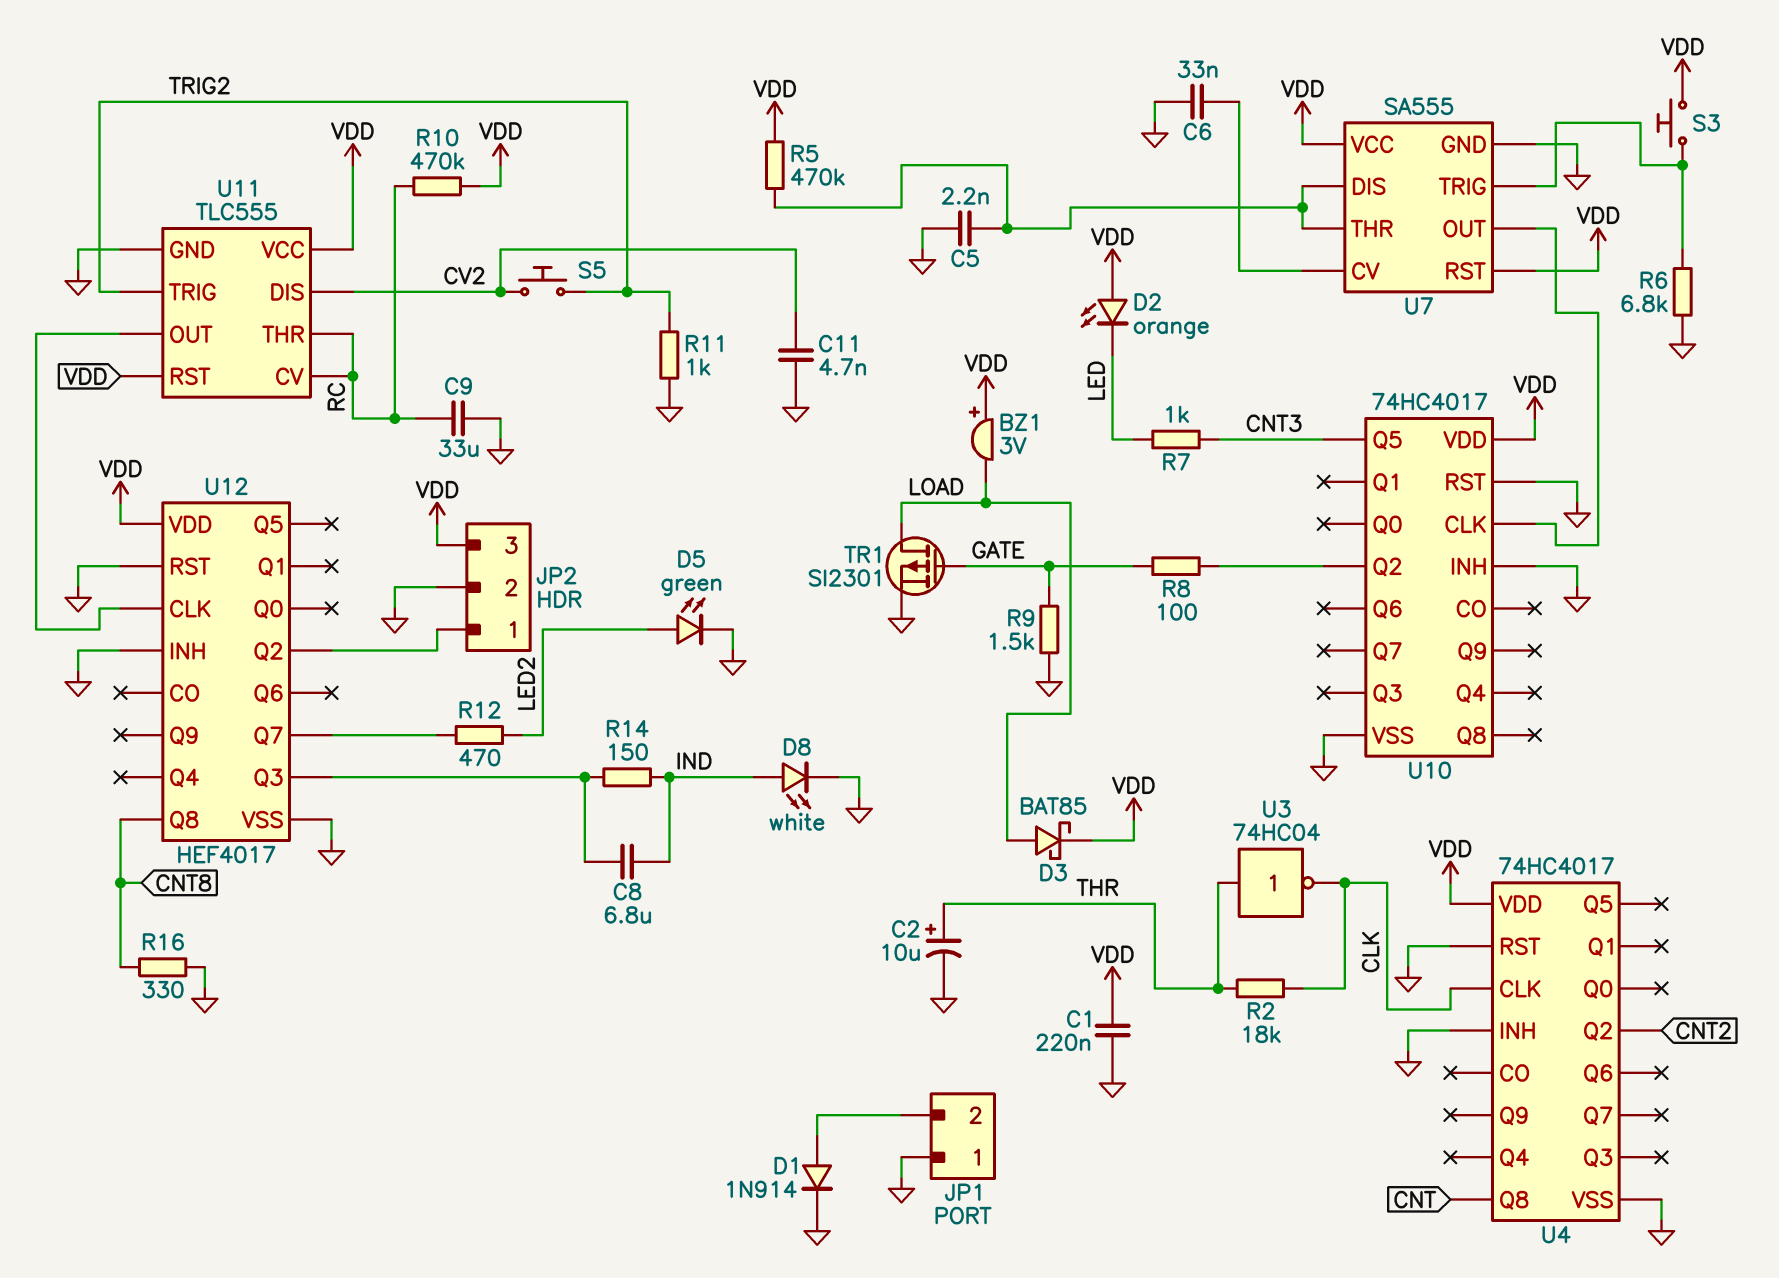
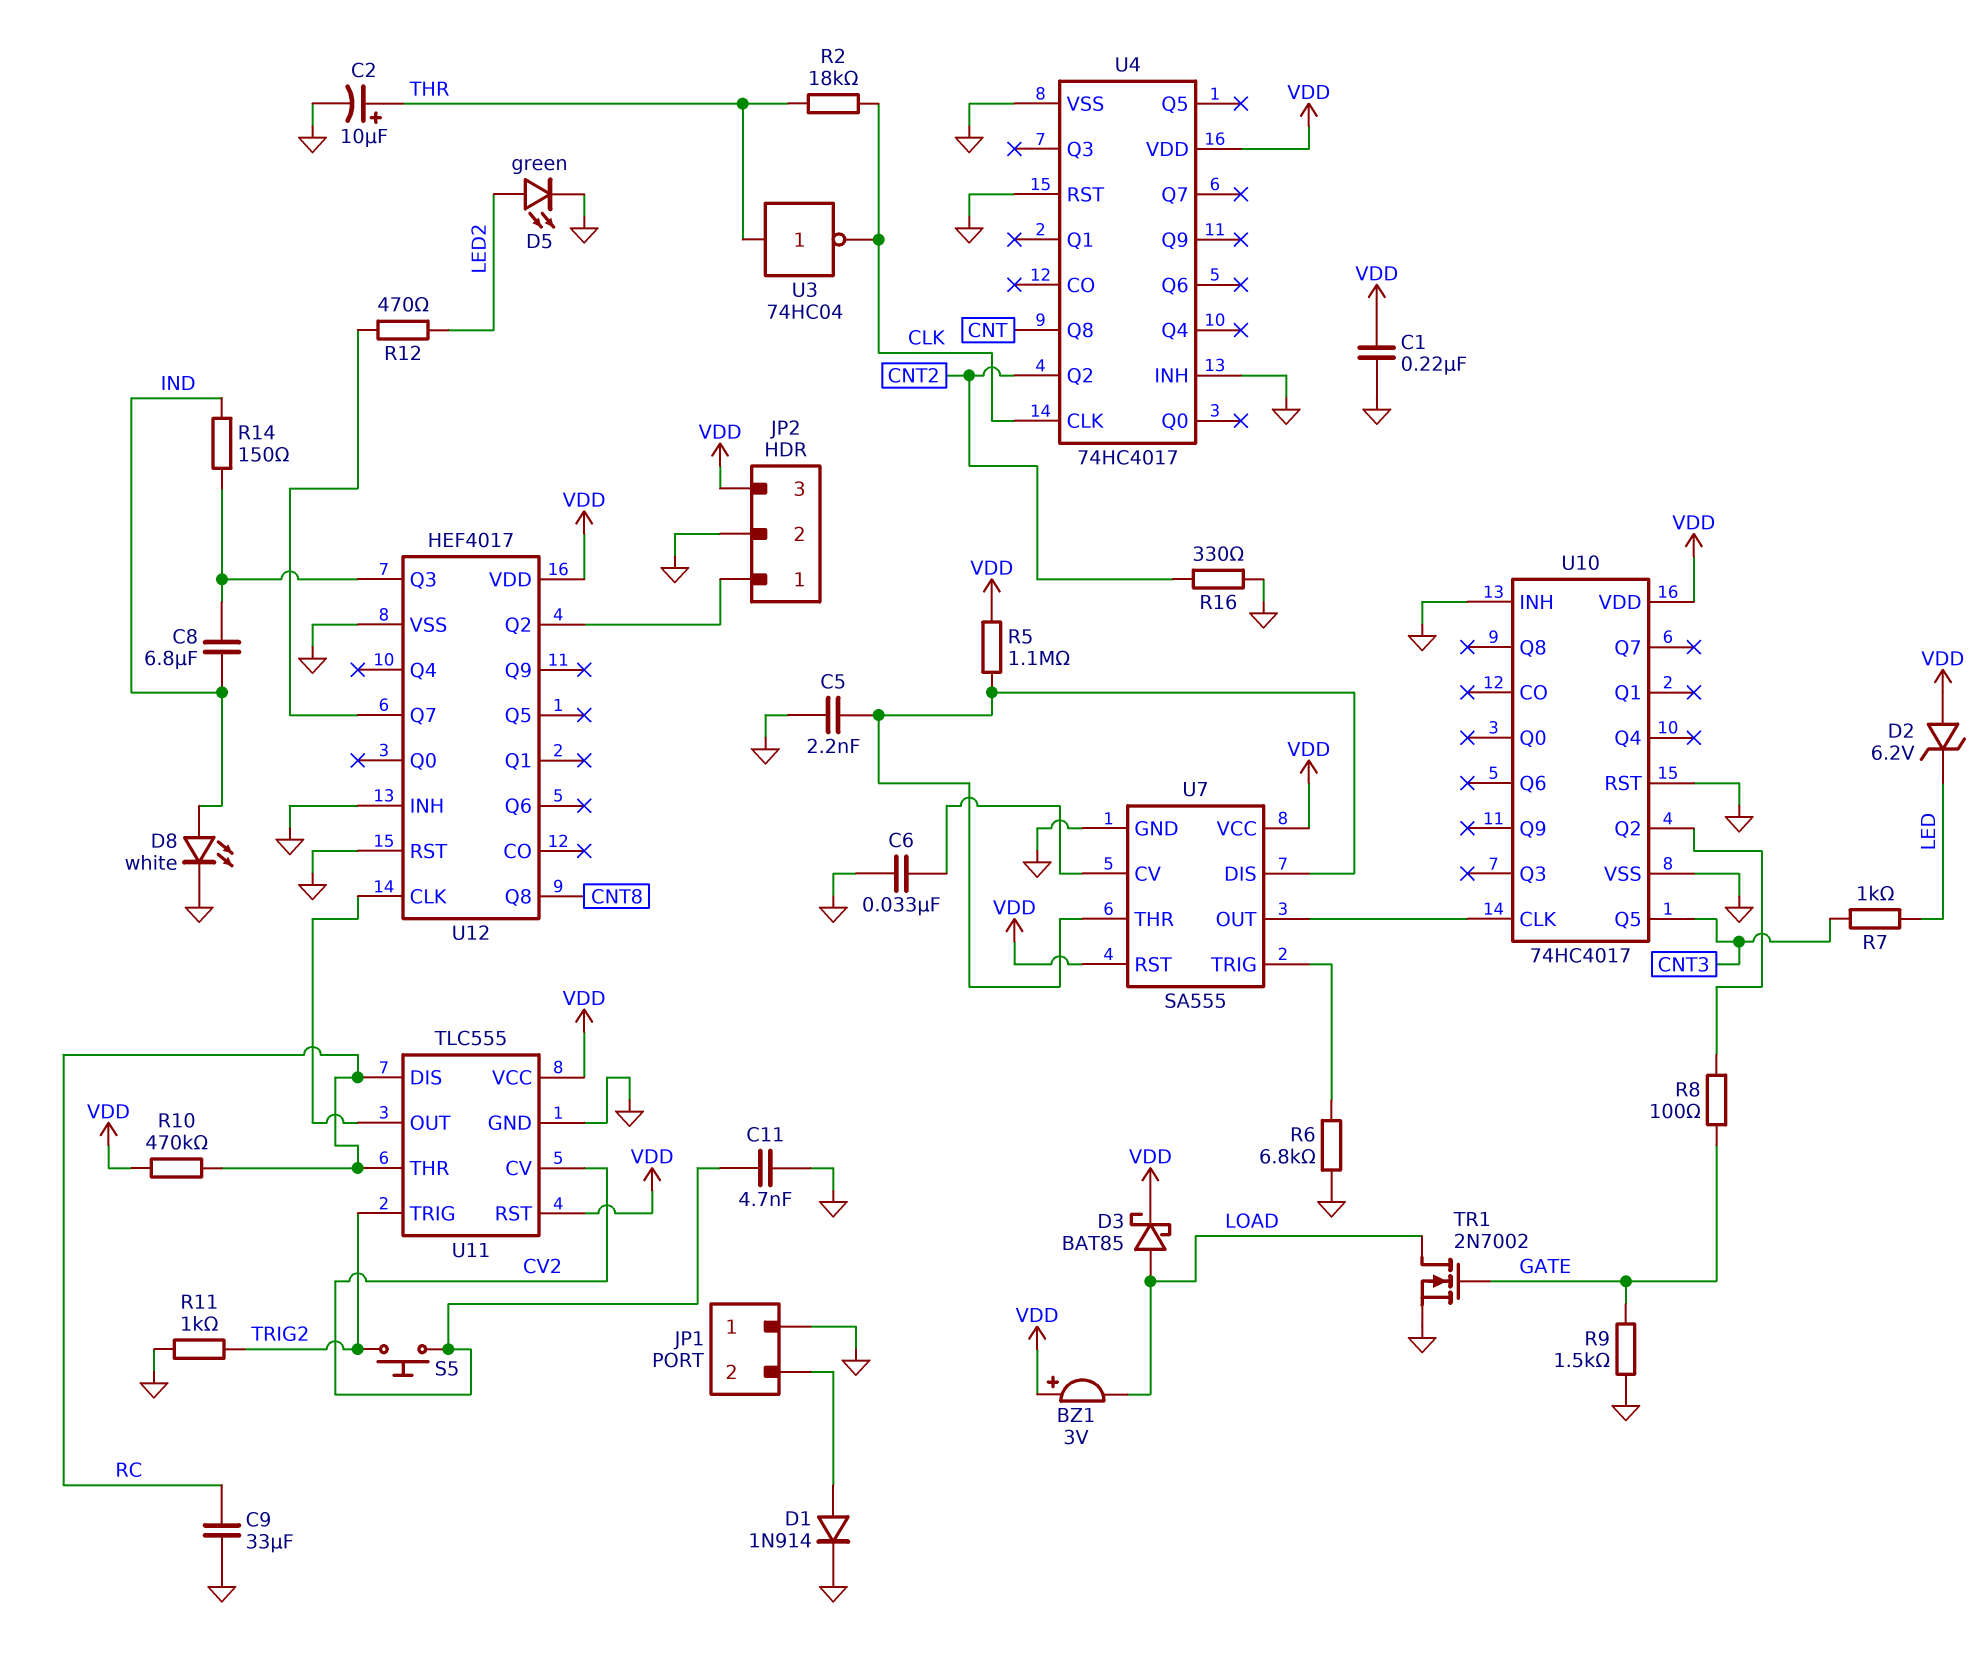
D2: LED orange (A VDD, K LED) -> zener 6.2V (A VDD, K LED)
R5: 470k (U7/DIS, VDD) -> 1.1M (U7/DIS, VDD)
R16: 330 (CNT8, GND) -> 330 (CNT2, GND)
S3: button (U7/TRIG, VDD) -> none
TR1: PMOS SI2301 (G GATE, D LOAD, S GND) -> NMOS 2N7002 (G GATE, D LOAD, S GND)
U11 pin CV: RC -> CV2
U11 pin DIS: CV2 -> RC

